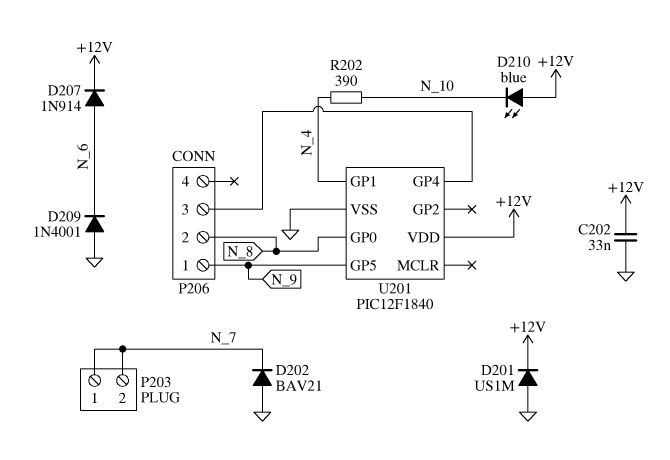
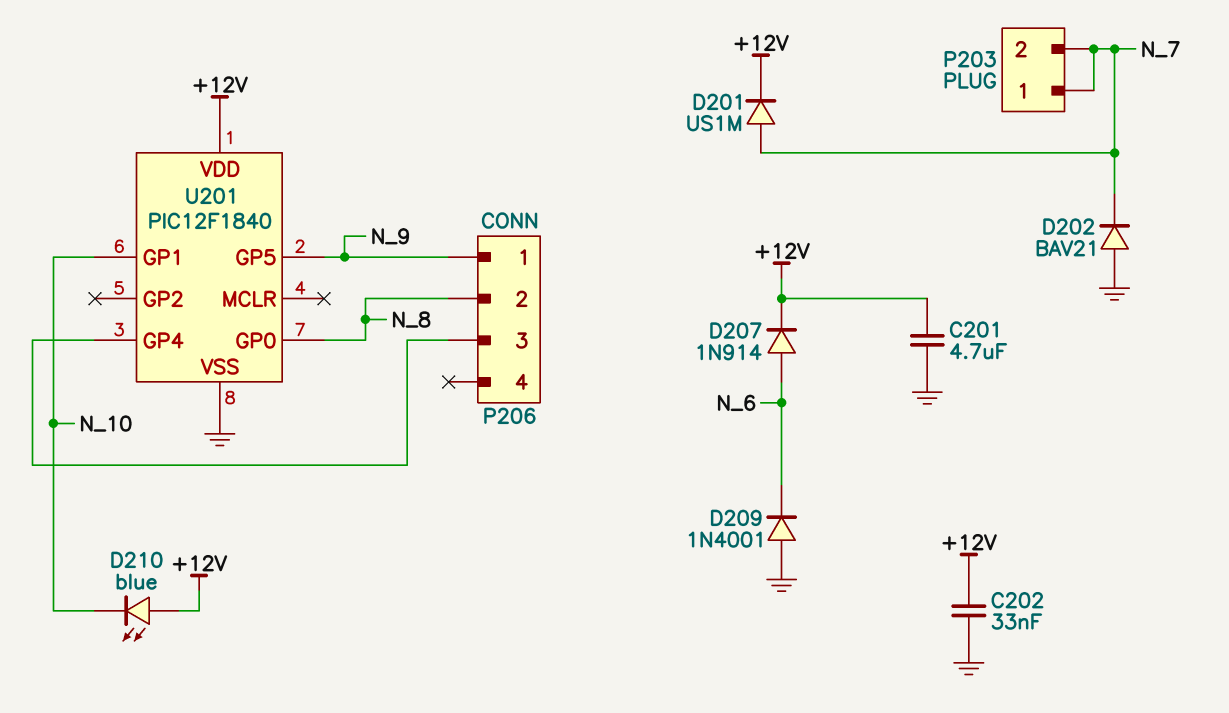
C201: none -> 4.7uF (+12V, GND)
D201: diode US1M (A GND, K +12V) -> diode US1M (A N_7, K +12V)
R202: 390 (N_4, N_10) -> none
U201 pin GP1: N_4 -> N_10

